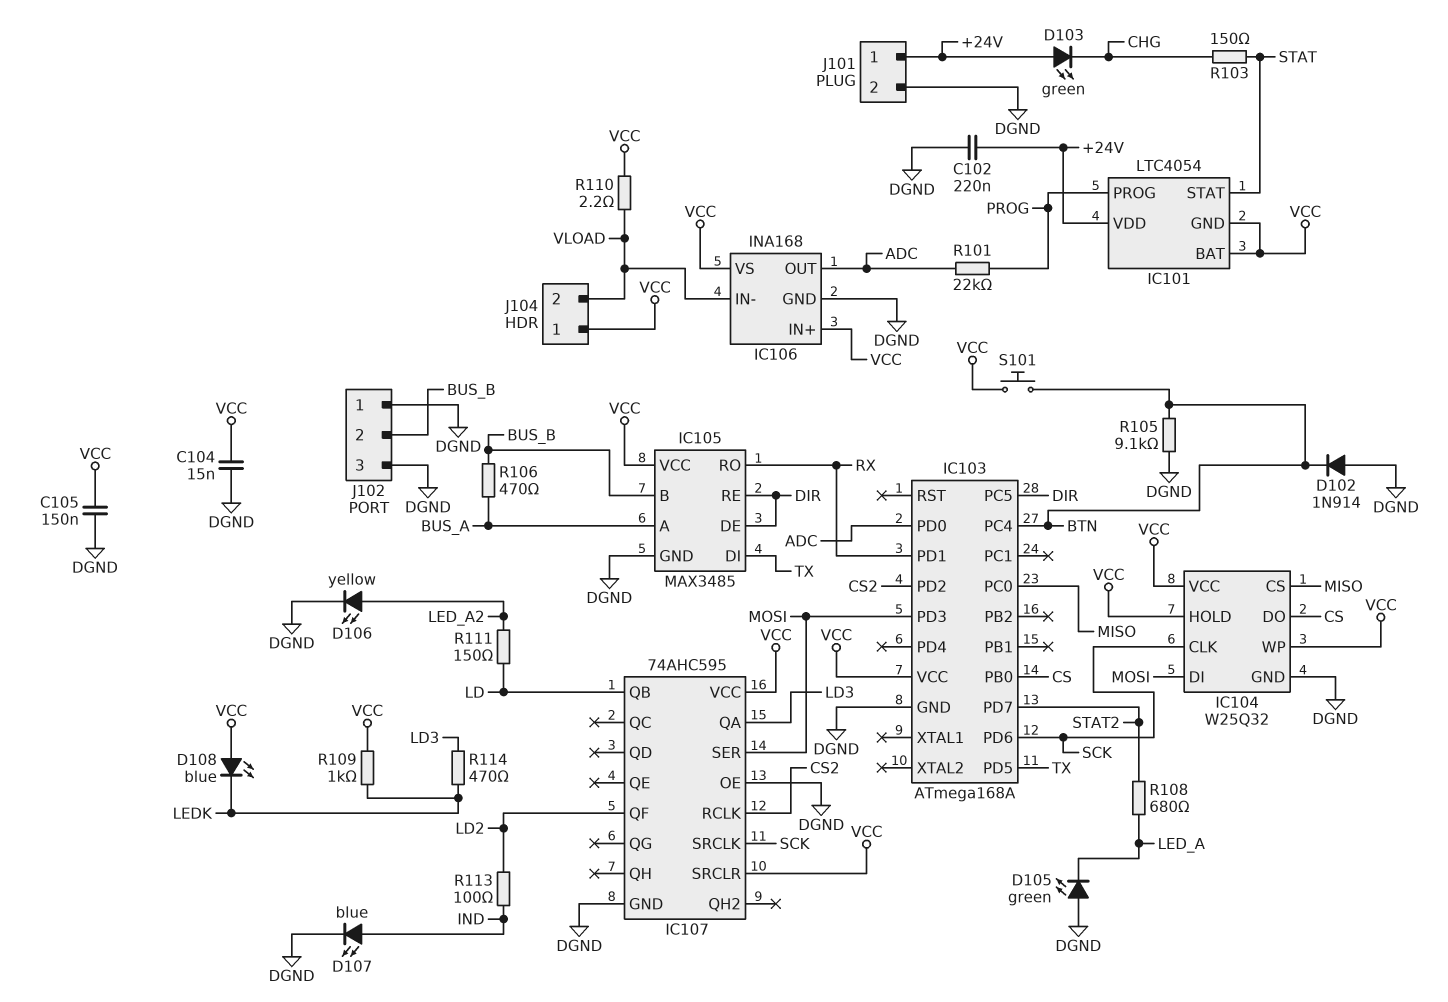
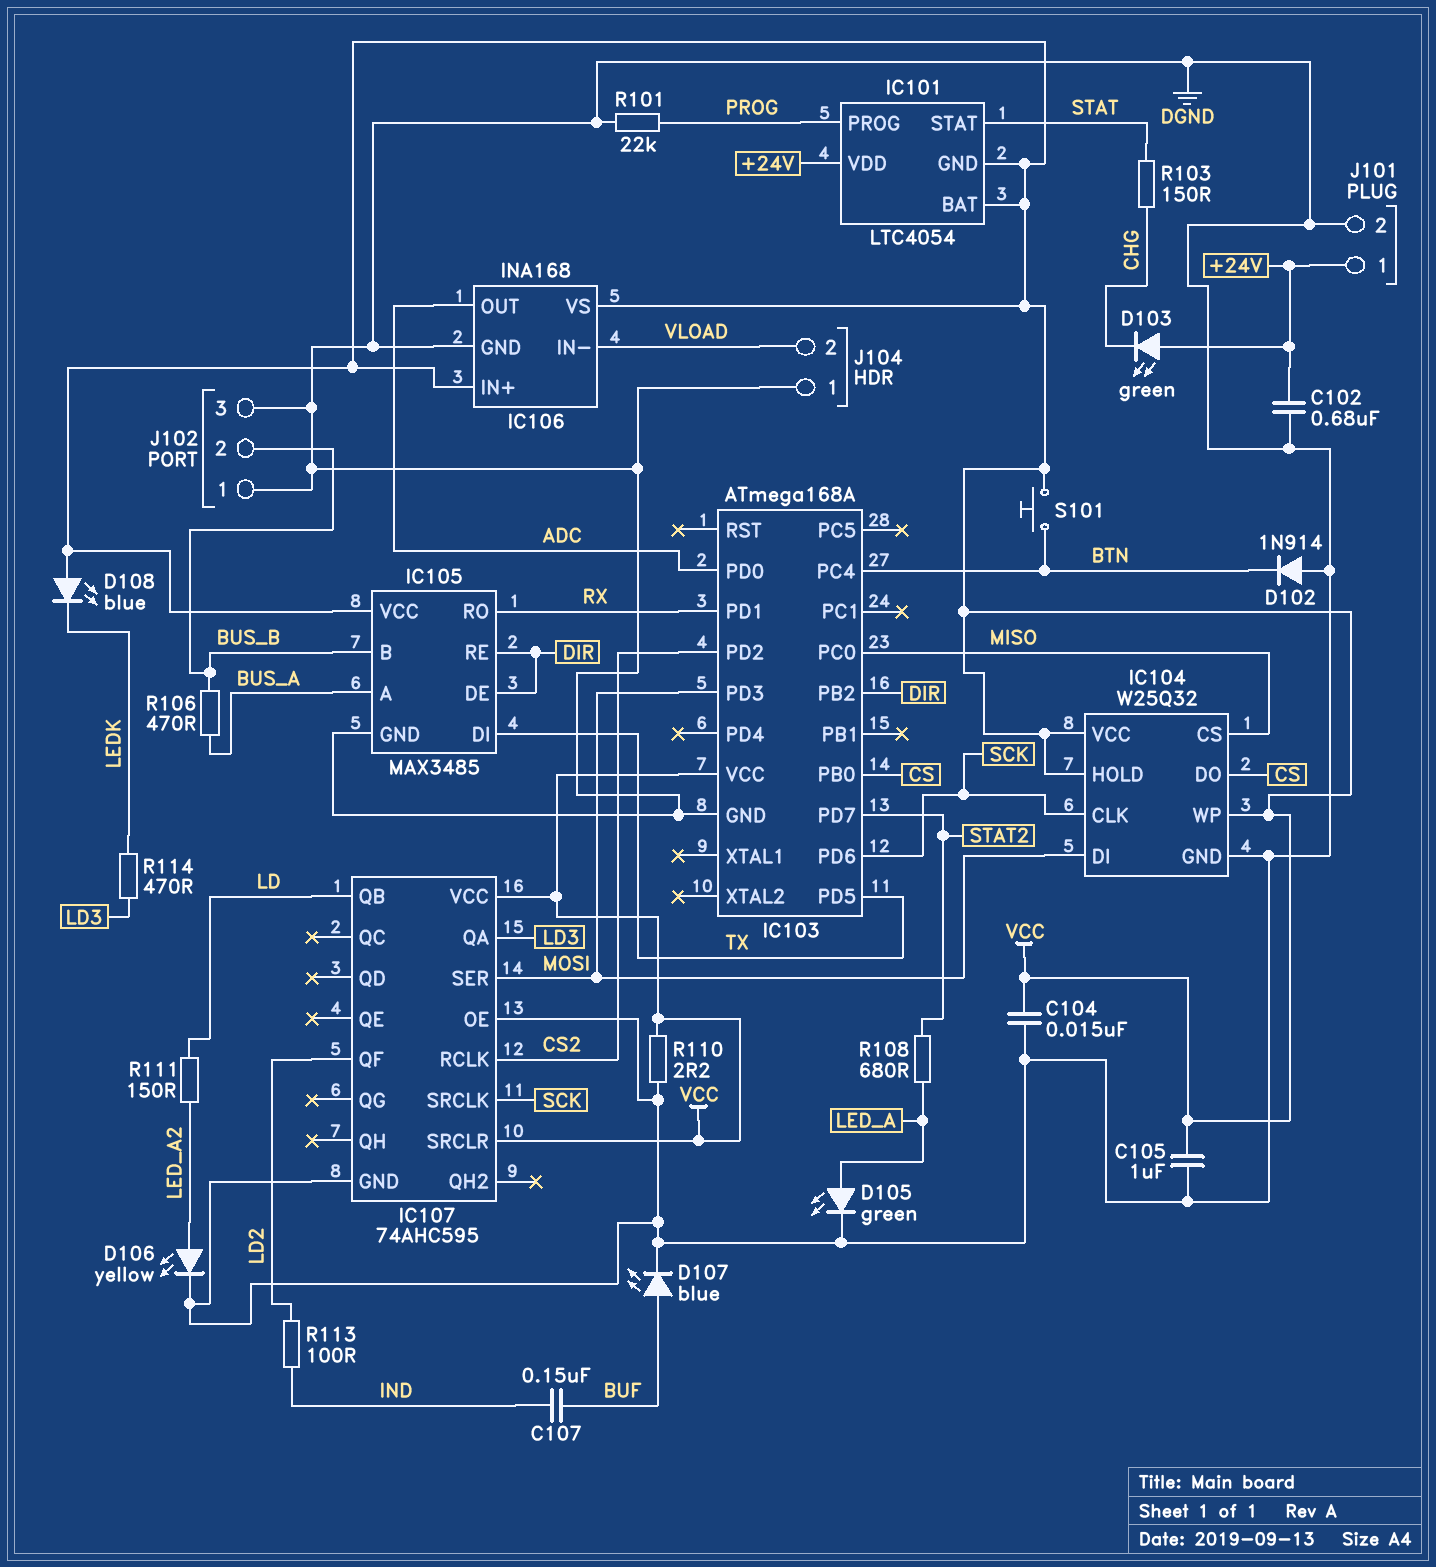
C102: 220nF (+24V, DGND) -> 680nF (+24V, DGND)
C105: 150nF (DGND, VCC) -> 1uF (DGND, VCC)
C107: none -> 150nF (BUF, IND)
D105: LED green (A DGND, K LED_A) -> LED green (A LED_A, K DGND)
D107: LED blue (A IND, K DGND) -> LED blue (A BUF, K DGND)
IC103 pin PB2: none -> DIR
IC103 pin PC5: DIR -> none
J104 pin 1: VCC -> DGND
R101: 22k (ADC, PROG) -> 22k (DGND, PROG)
R105: 9.1k (BTN, DGND) -> none
R109: 1k (LEDK, VCC) -> none
R110: 2.2 (VCC, VLOAD) -> 2.2 (DGND, VCC)

